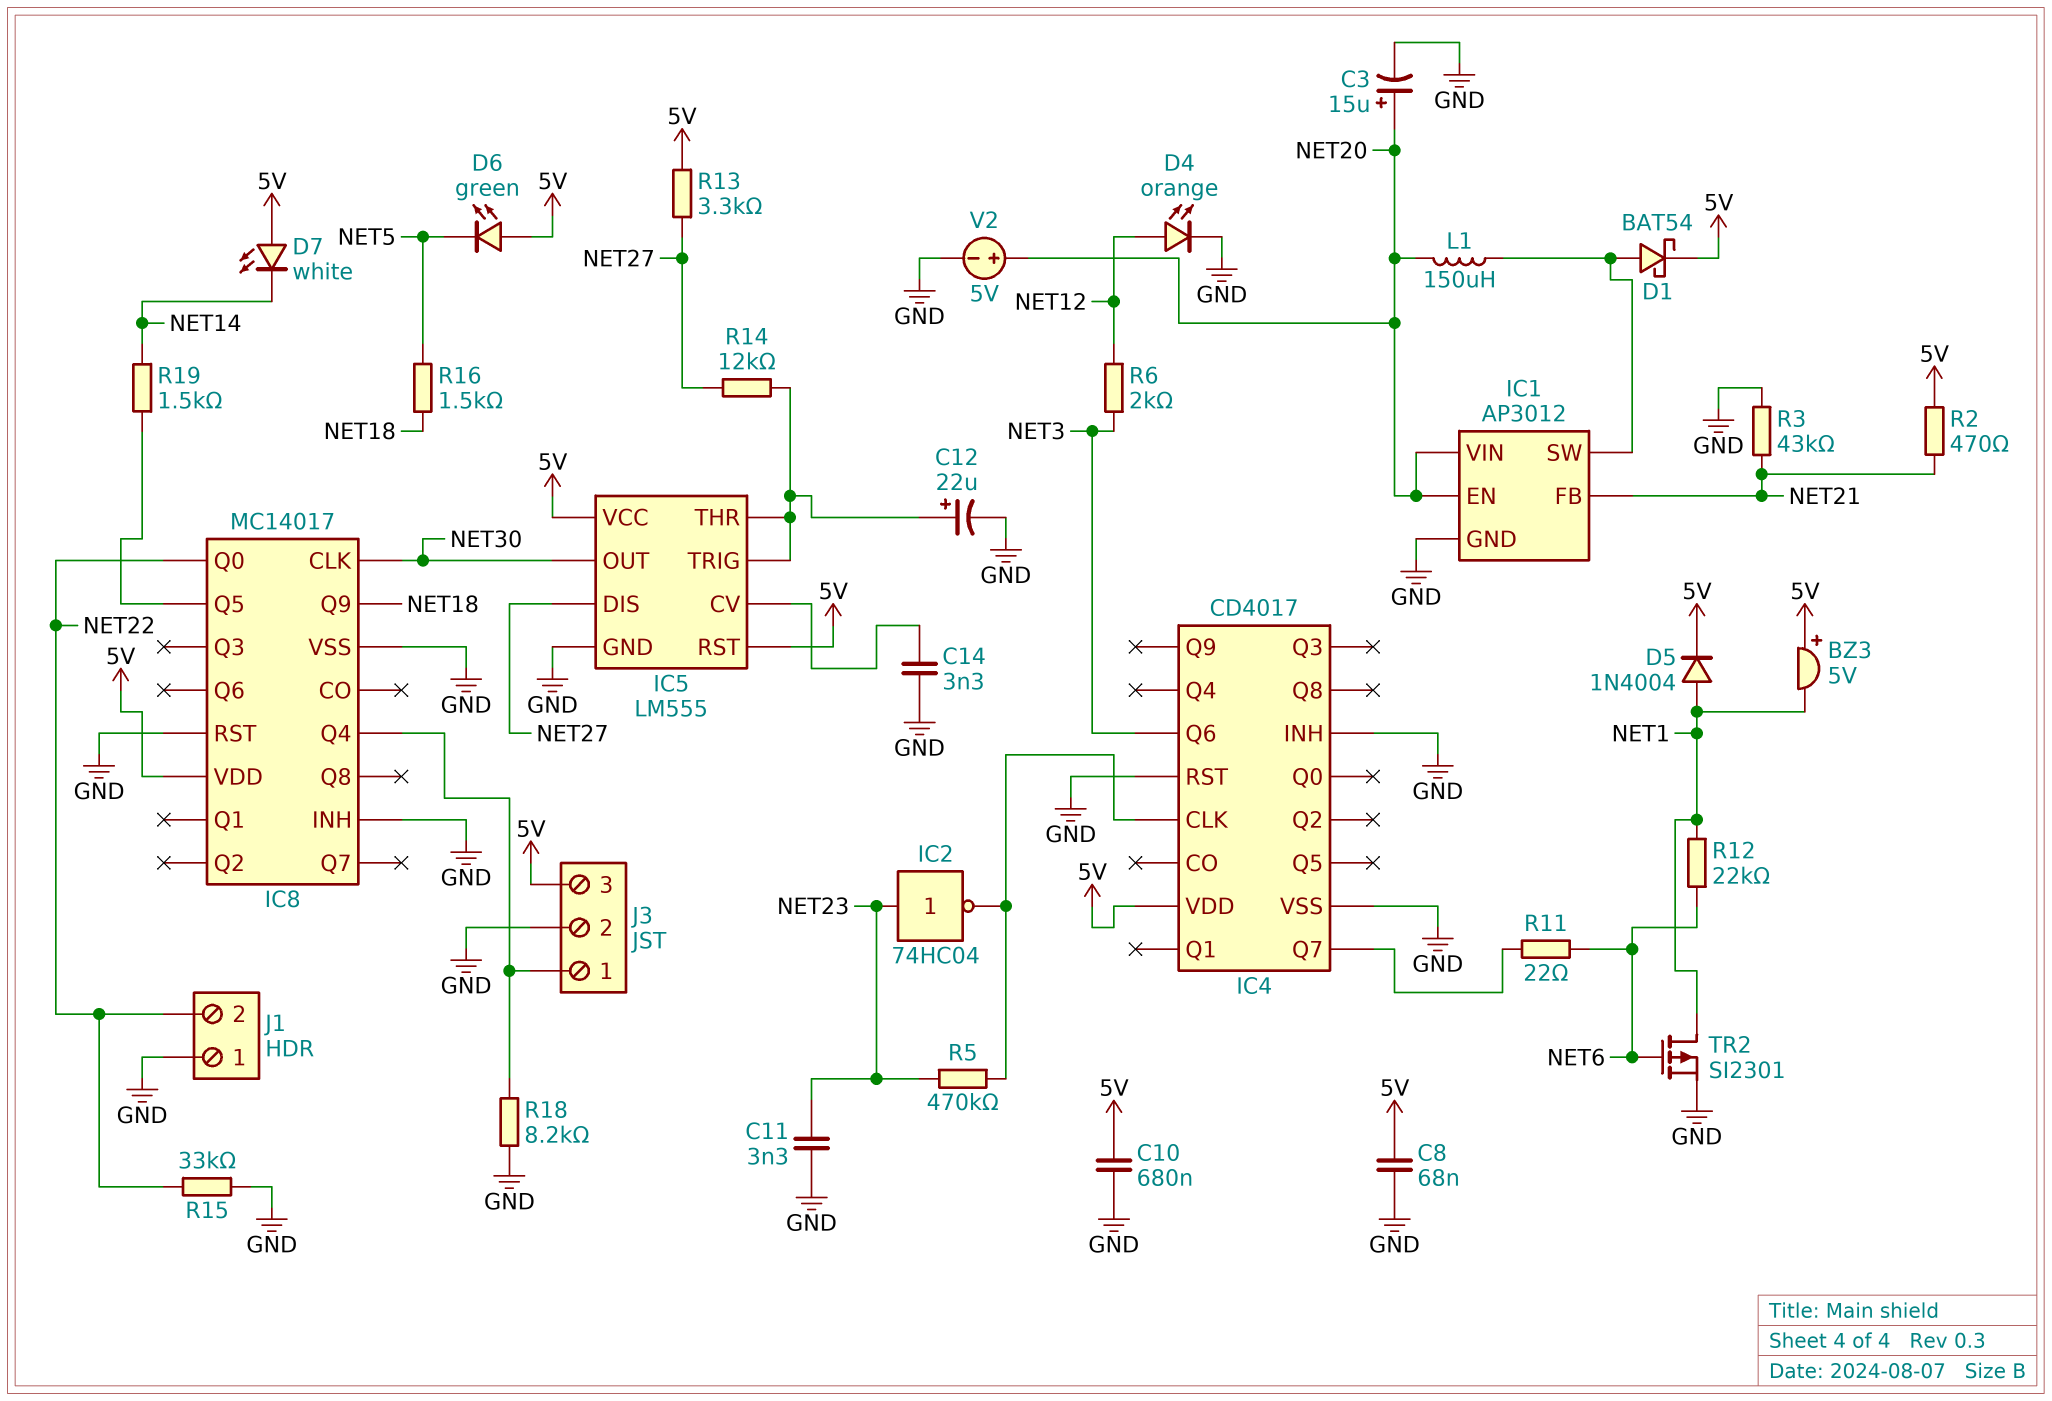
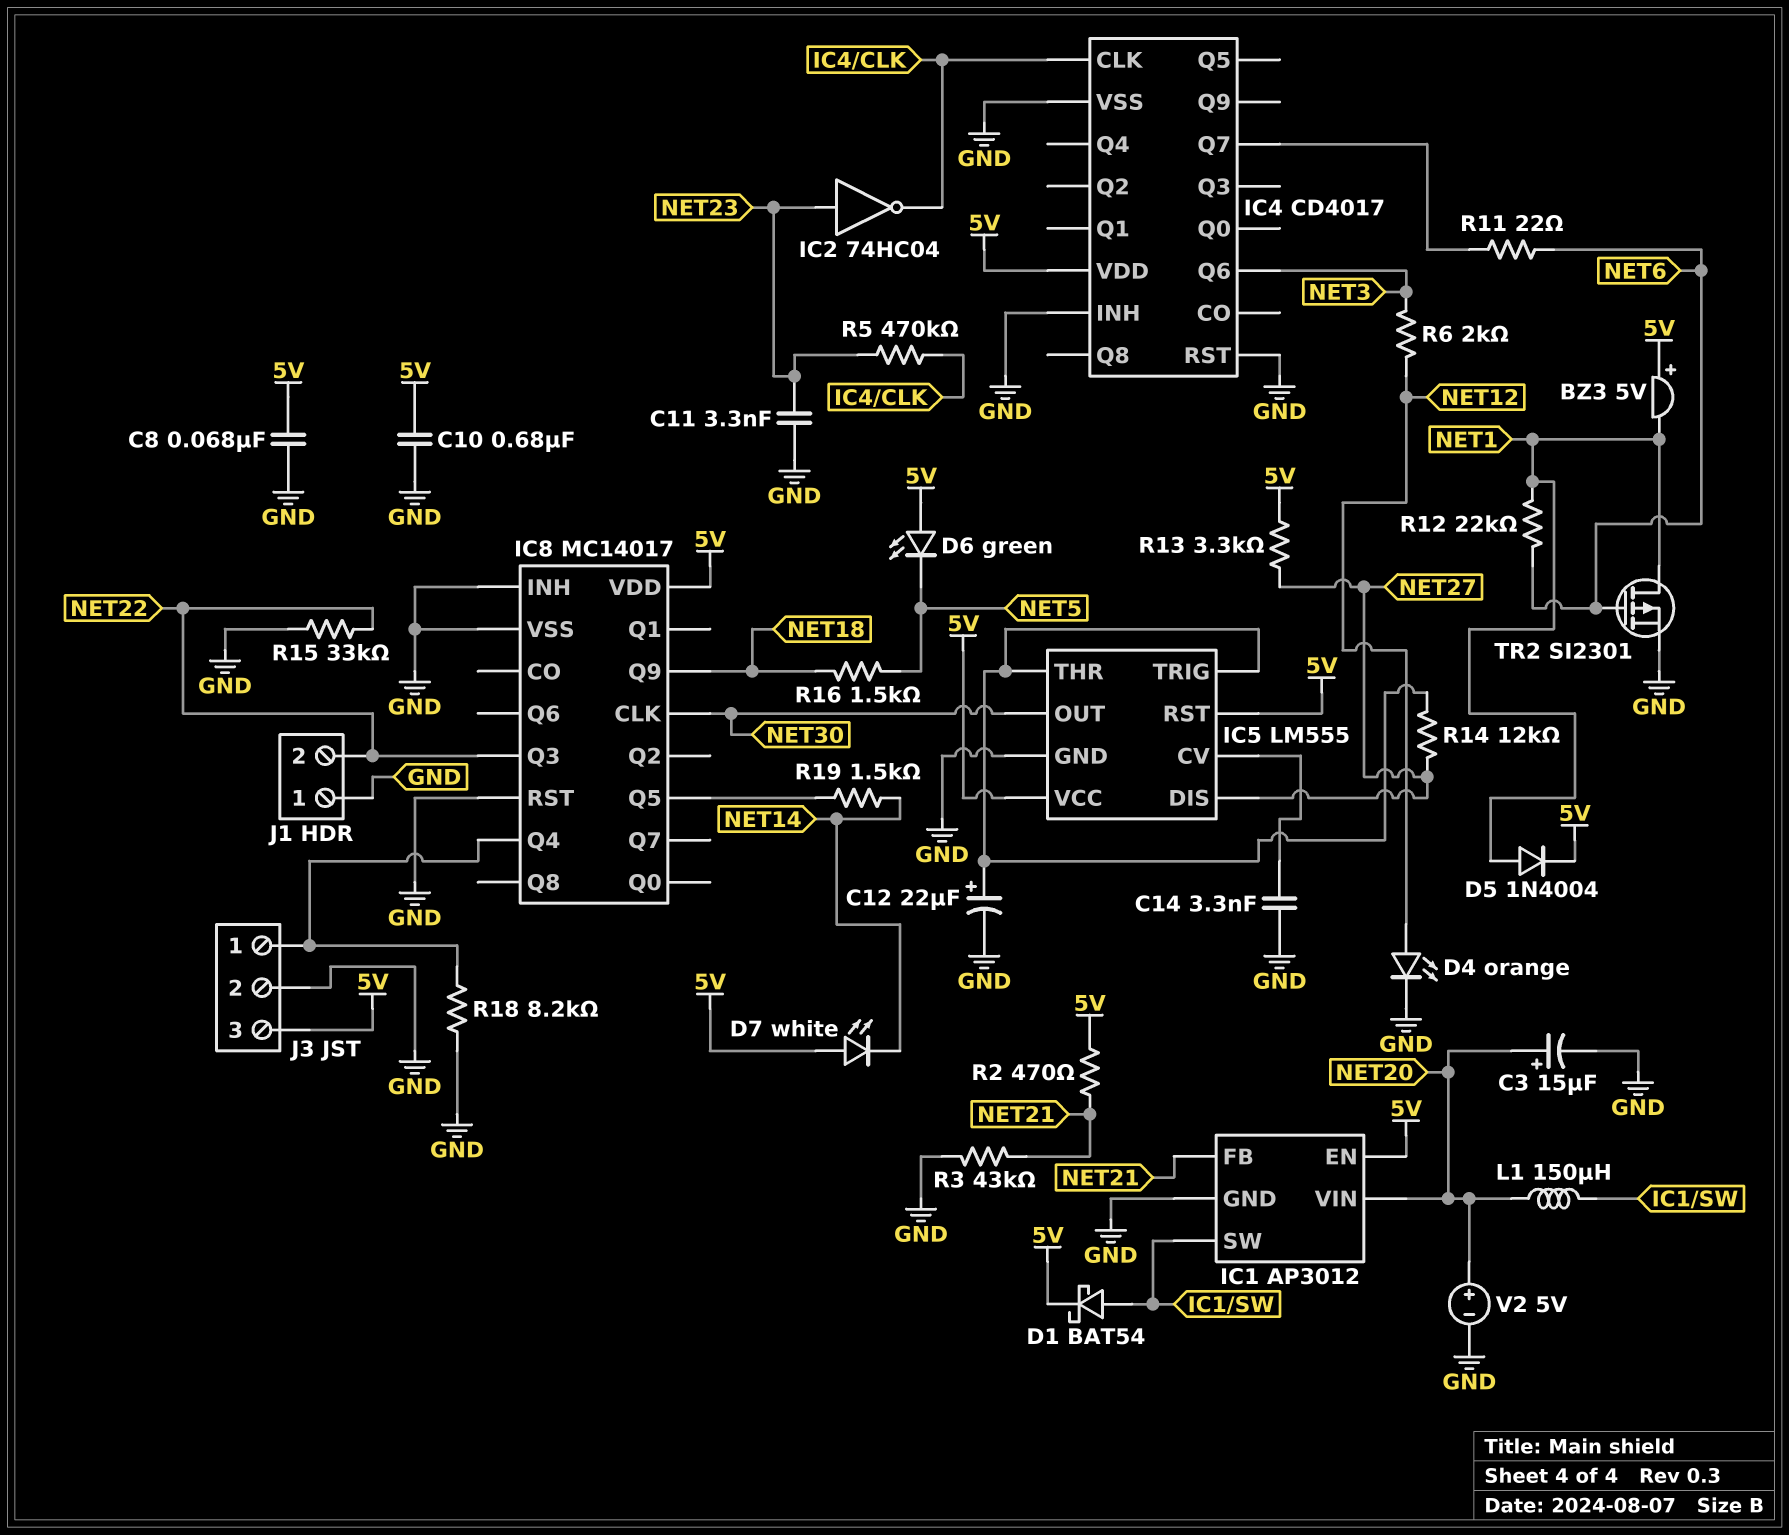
IC1 pin EN: NET20 -> 5V
IC8 pin Q0: NET22 -> none
IC8 pin Q3: none -> NET22

